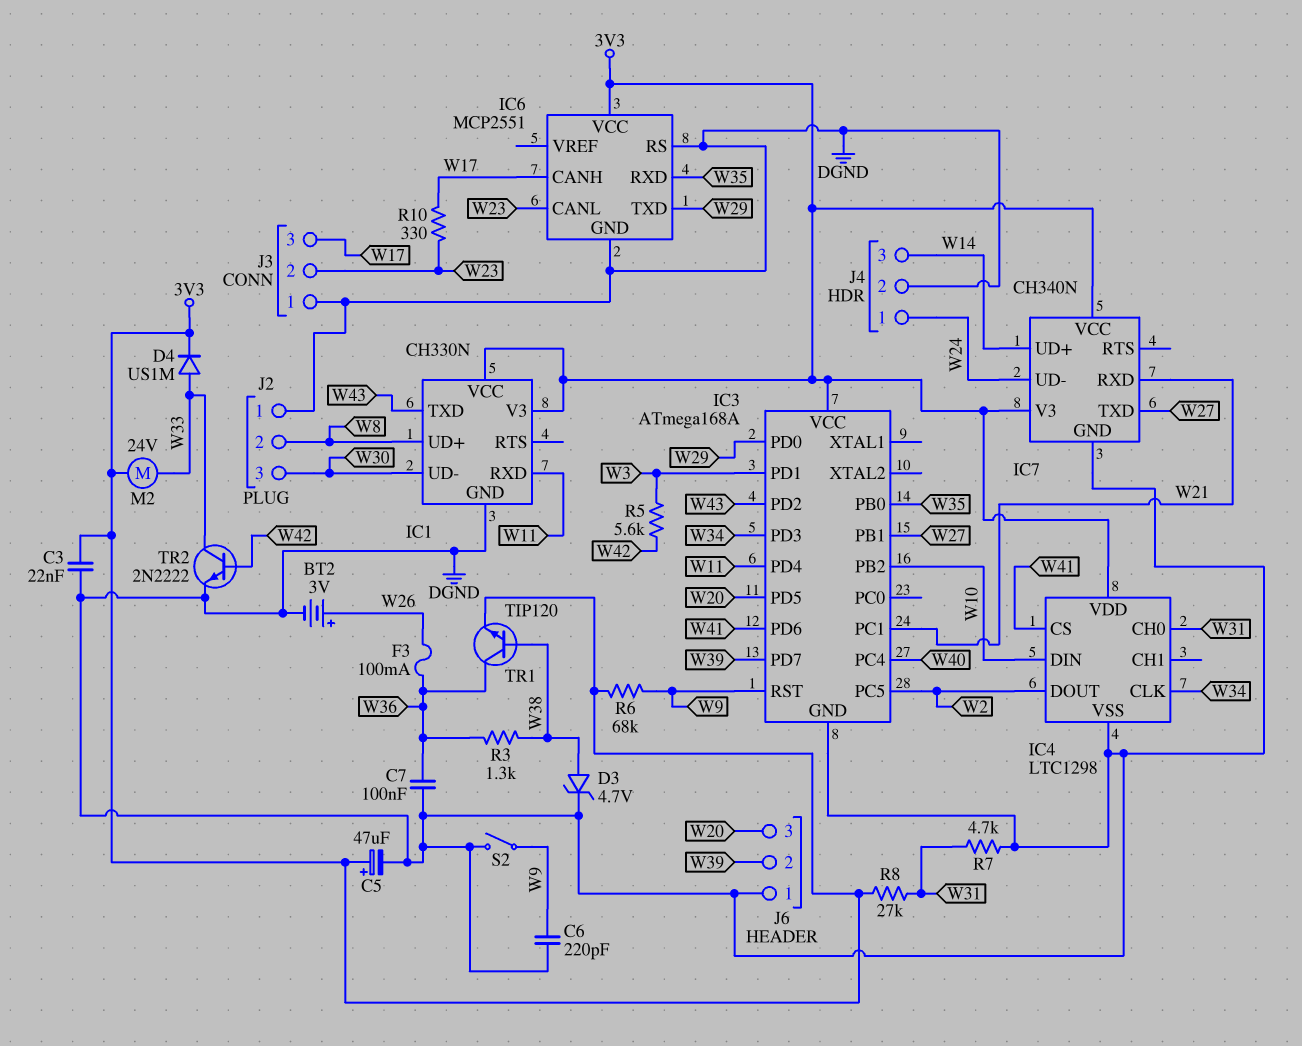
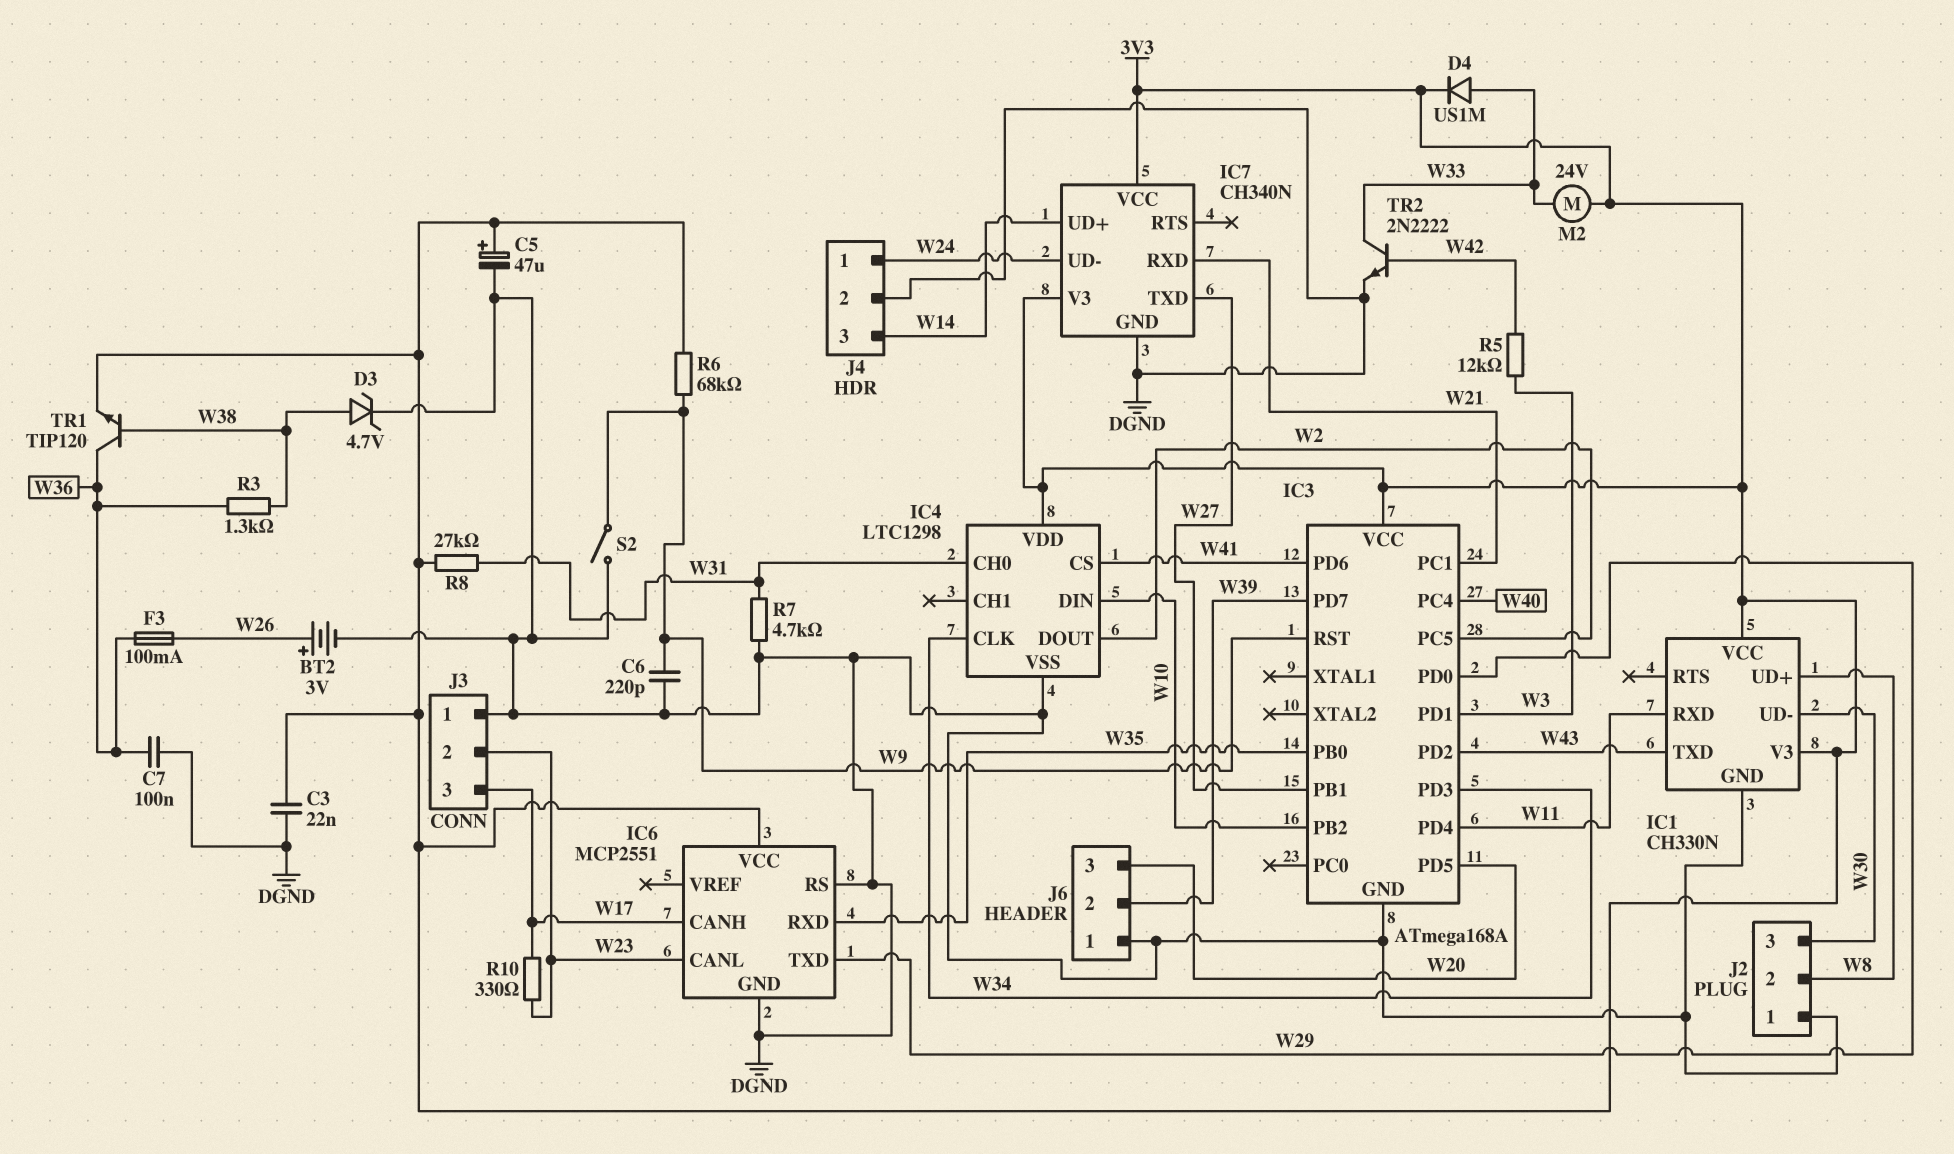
R5: 5.6k (W3, W42) -> 12k (W3, W42)

